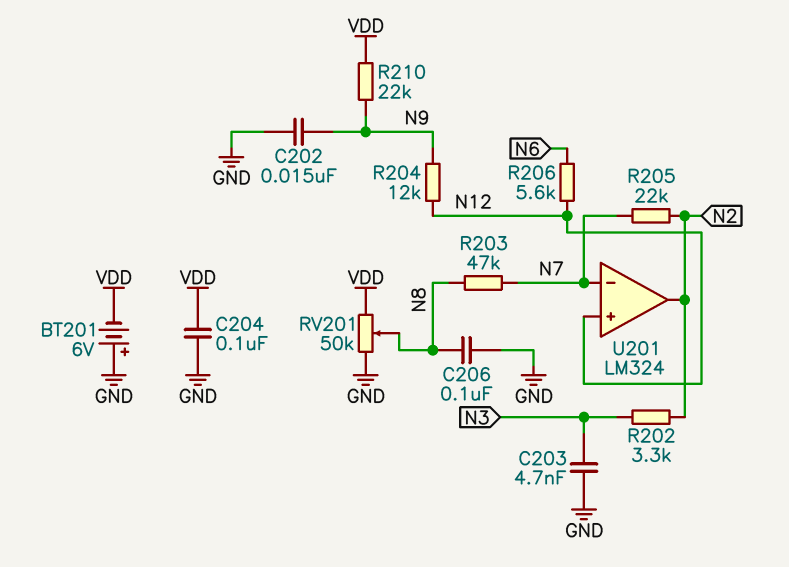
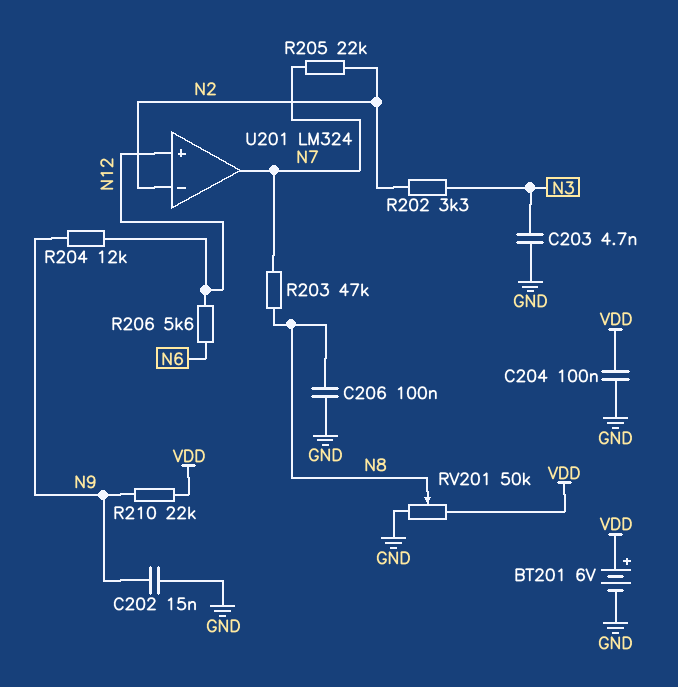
BT201: 6V (plus GND, minus VDD) -> 6V (plus VDD, minus GND)
U201 pin in-: N7 -> N2
U201 pin out: N2 -> N7

